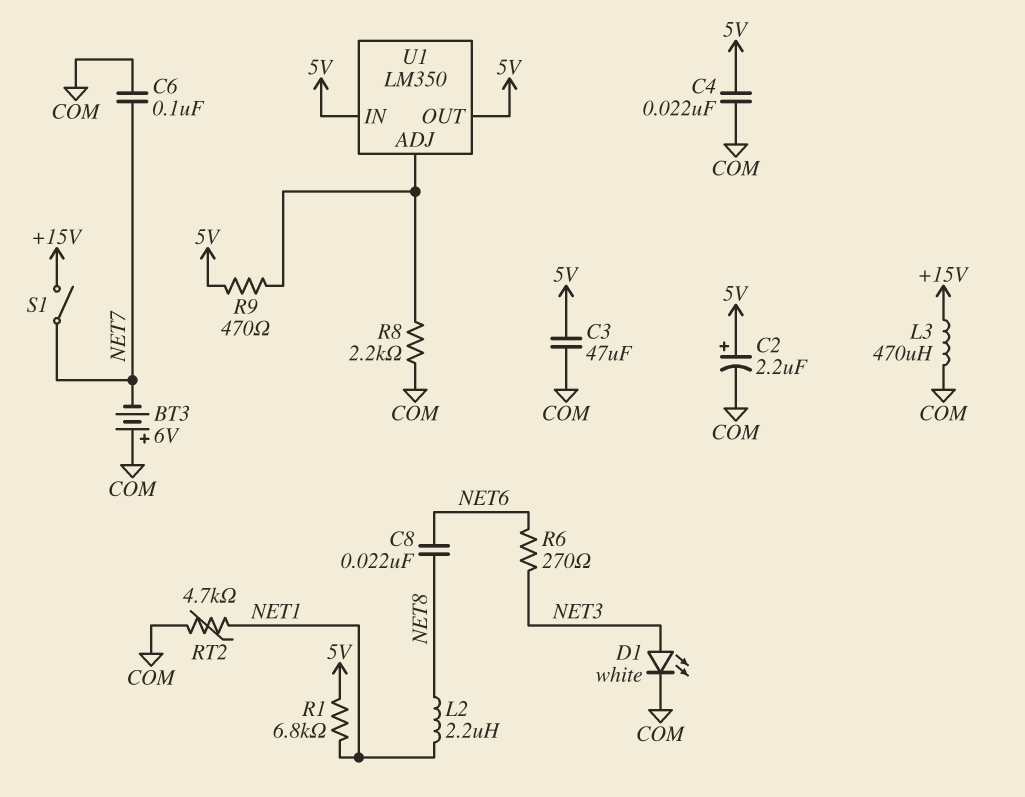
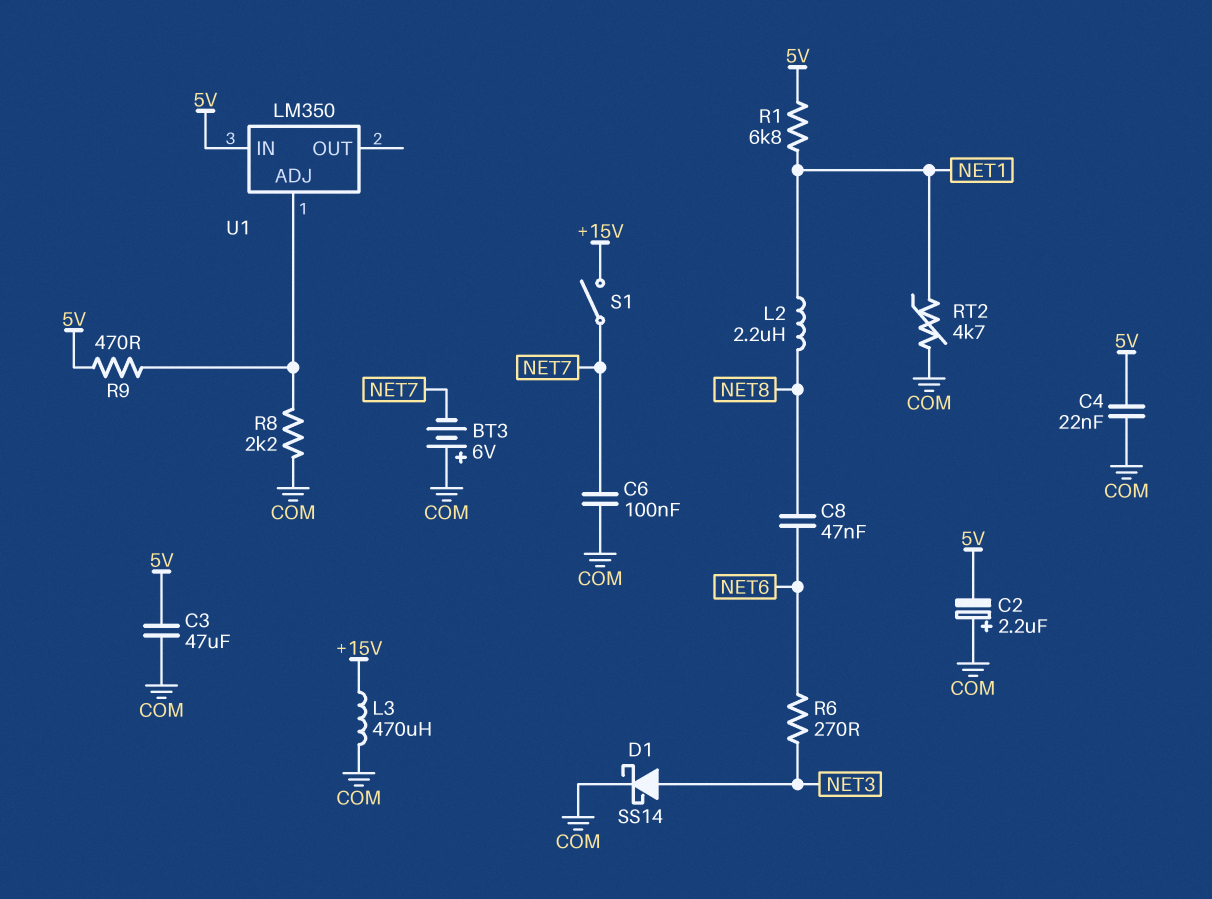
C2: 2.2uF (plus 5V, minus COM) -> 2.2uF (plus COM, minus 5V)
C8: 22nF (NET6, NET8) -> 47nF (NET6, NET8)
D1: LED white (A NET3, K COM) -> schottky SS14 (A NET3, K COM)
U1 pin OUT: 5V -> none

